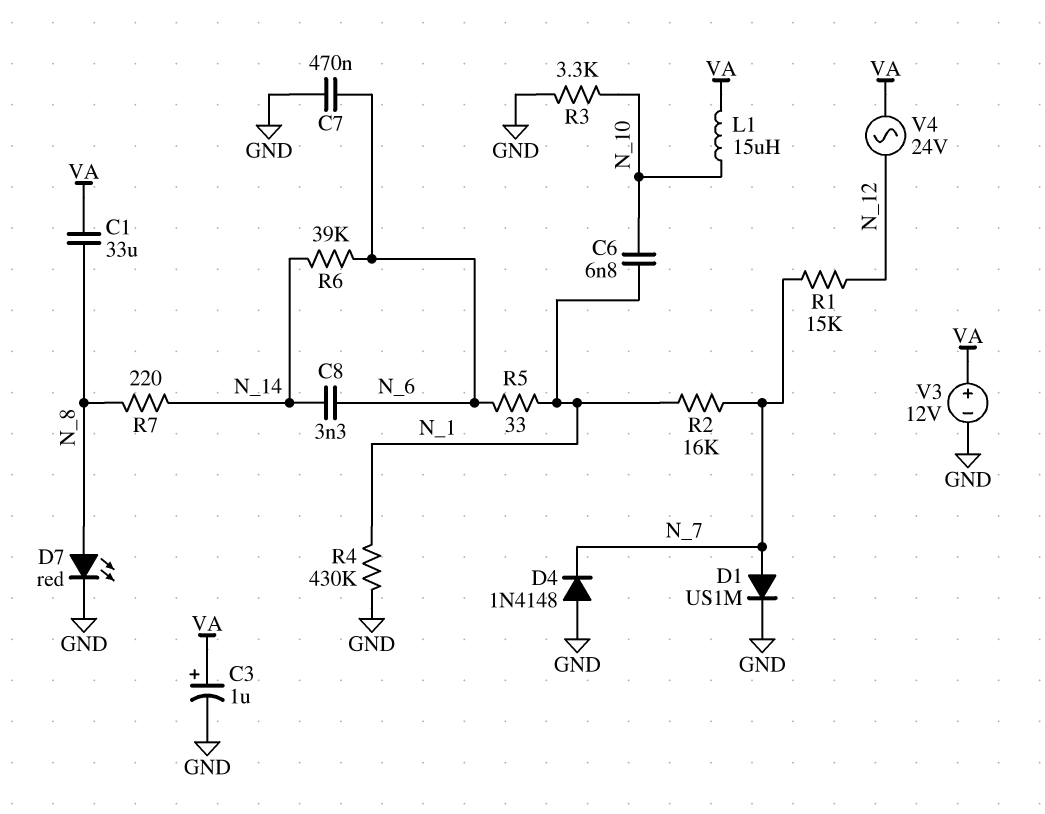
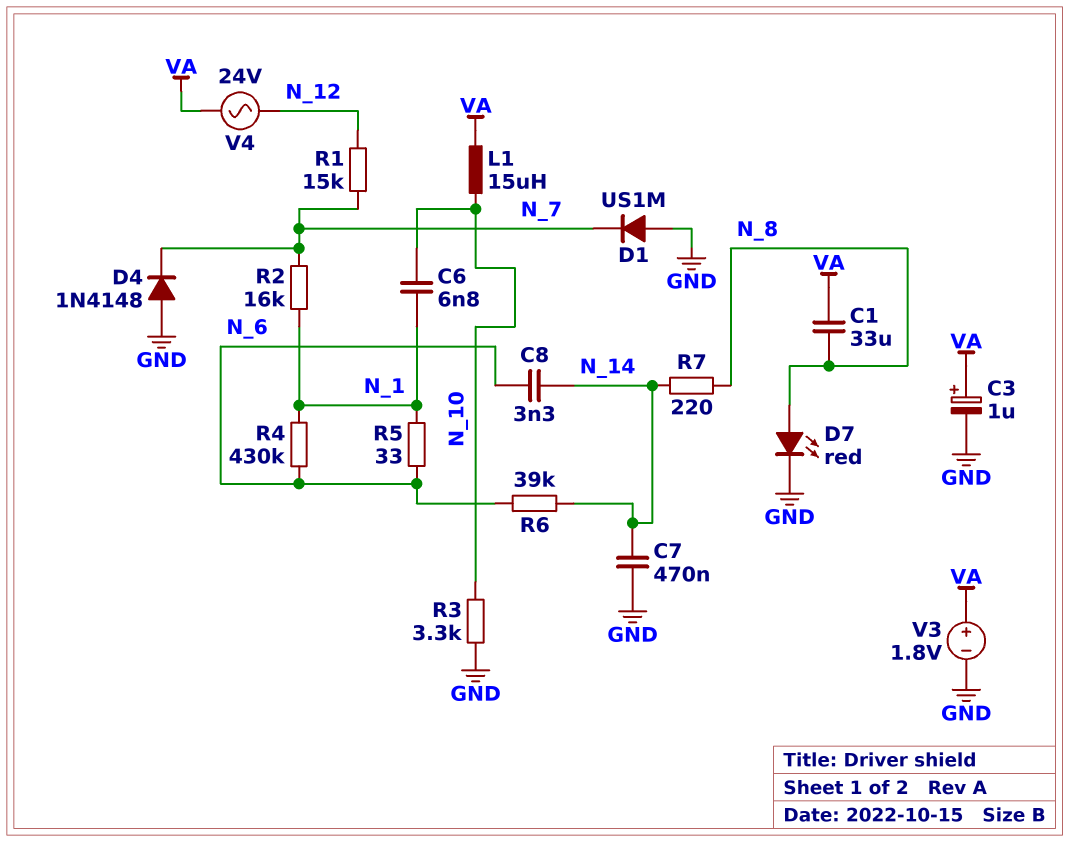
C7: 470nF (GND, N_6) -> 470nF (GND, N_14)
D1: diode US1M (A N_7, K GND) -> diode US1M (A GND, K N_7)
R4: 430k (GND, N_1) -> 430k (N_1, N_6)
V3: 12V (plus VA, minus GND) -> 1.8V (plus VA, minus GND)

